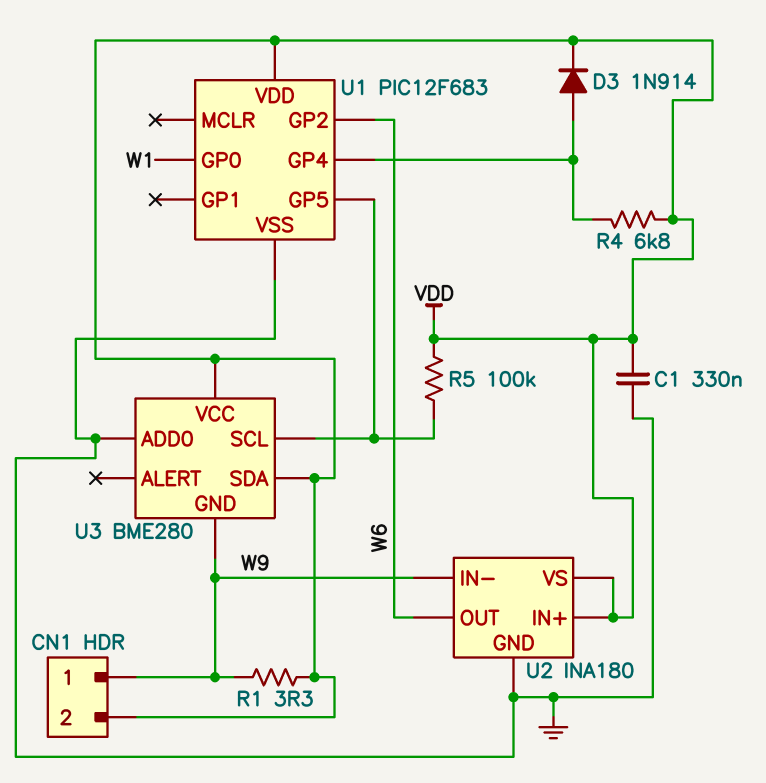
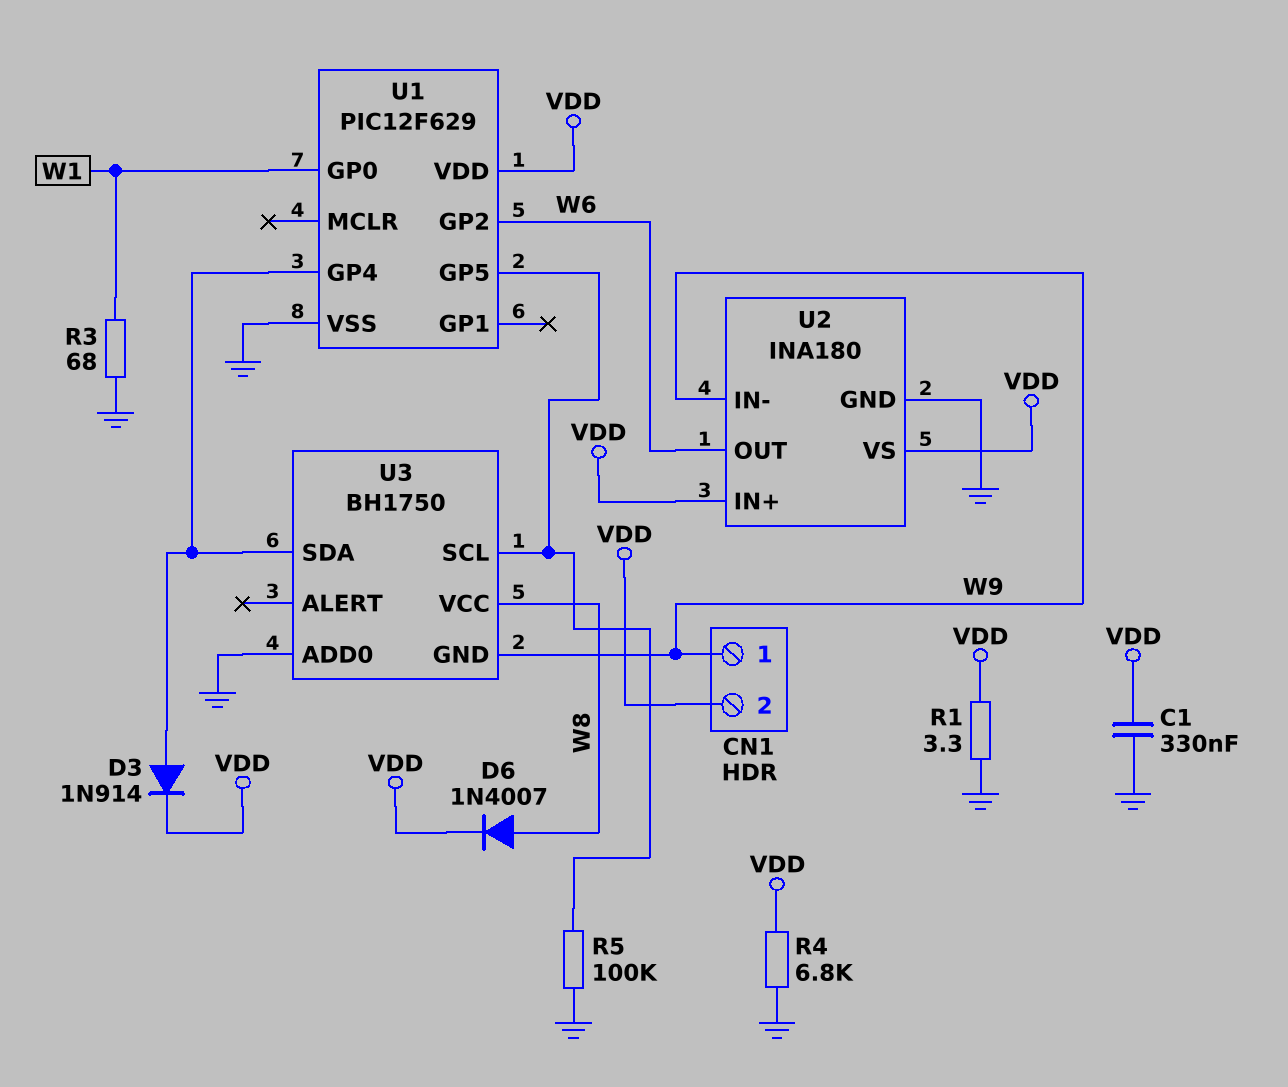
D6: none -> diode 1N4007 (A W8, K VDD)
R1: 3.3 (VDD, W9) -> 3.3 (GND, VDD)
R3: none -> 68 (GND, W1)
R4: 6.8k (U1/GP4, VDD) -> 6.8k (GND, VDD)
R5: 100k (U1/GP5, VDD) -> 100k (GND, U1/GP5)
U1: PIC12F683 -> PIC12F629
U3: BME280 -> BH1750
U3 pin SDA: VDD -> U1/GP4
U3 pin VCC: VDD -> W8

